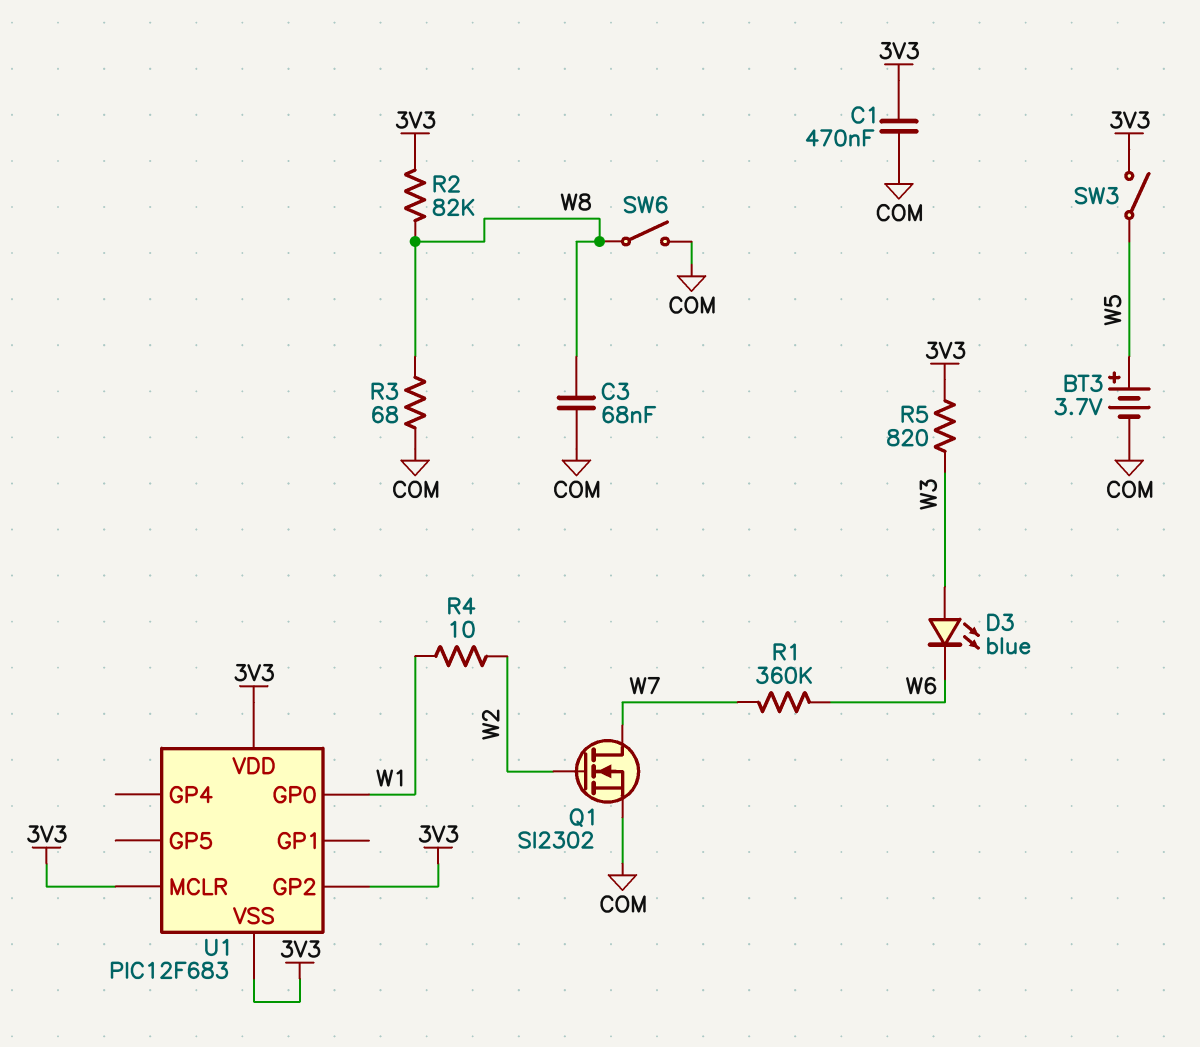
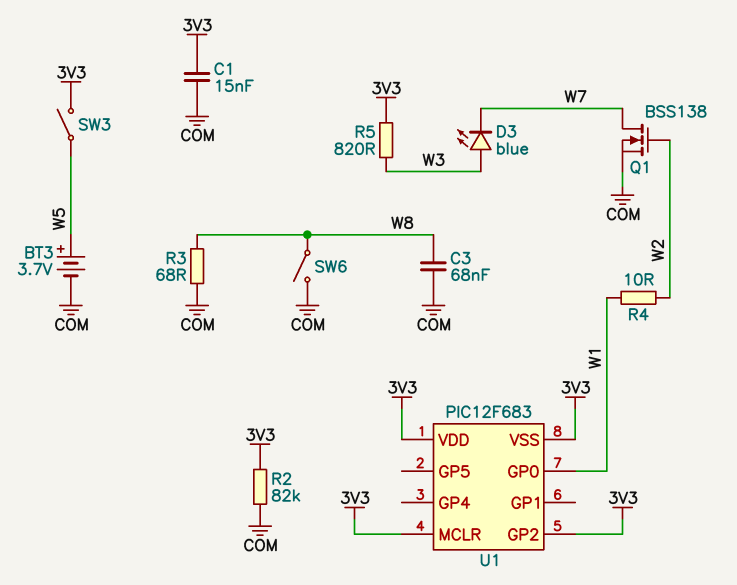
C1: 470nF (3V3, COM) -> 15nF (3V3, COM)
D3: LED blue (A W3, K W6) -> LED blue (A W3, K W7)
Q1: NMOS SI2302 (G W2, D W7, S COM) -> NMOS BSS138 (G W2, D W7, S COM)
R1: 360k (W6, W7) -> none
R2: 82k (3V3, W8) -> 82k (3V3, COM)

